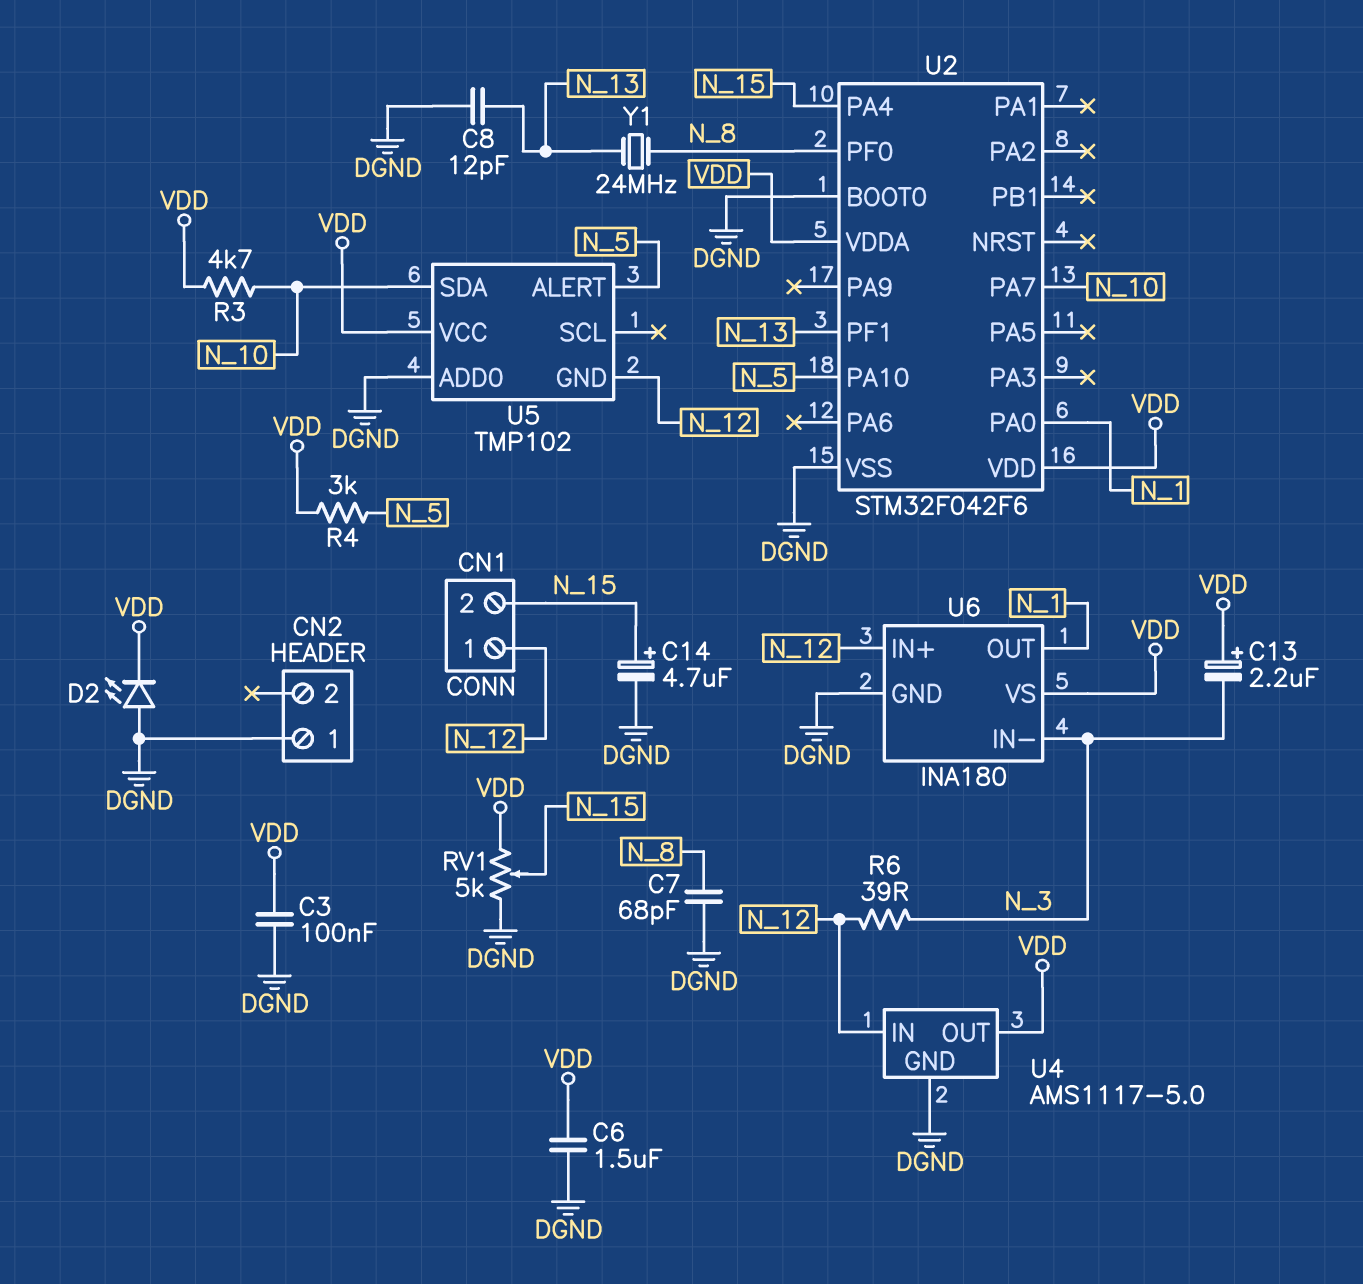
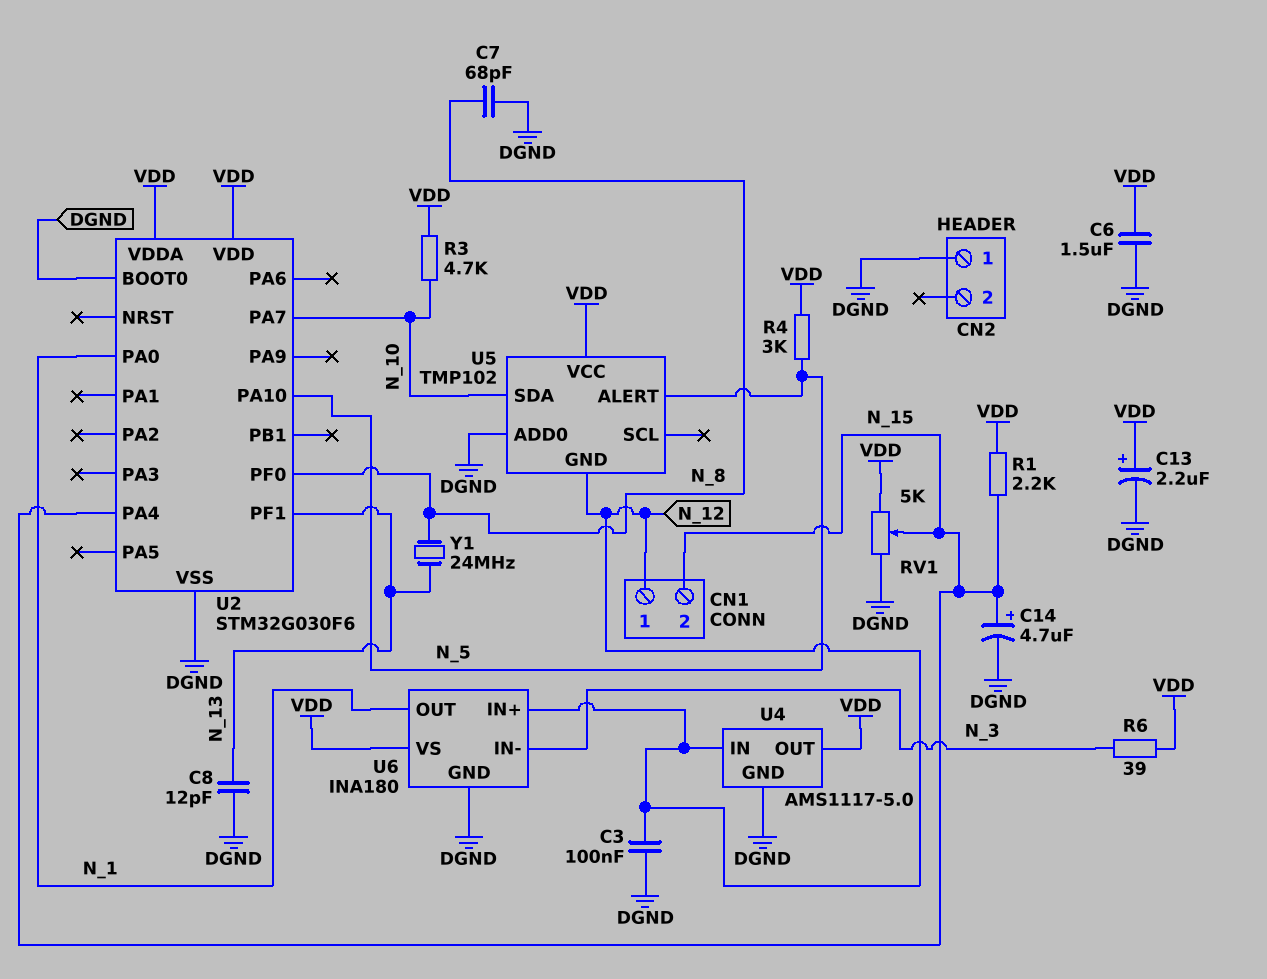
C3: 100nF (DGND, VDD) -> 100nF (DGND, N_12)
C13: 2.2uF (plus VDD, minus N_3) -> 2.2uF (plus VDD, minus DGND)
D2: LED (A DGND, K VDD) -> none
R1: none -> 2.2k (N_15, VDD)
R6: 39 (N_3, N_12) -> 39 (N_3, VDD)
U2: STM32F042F6 -> STM32G030F6

